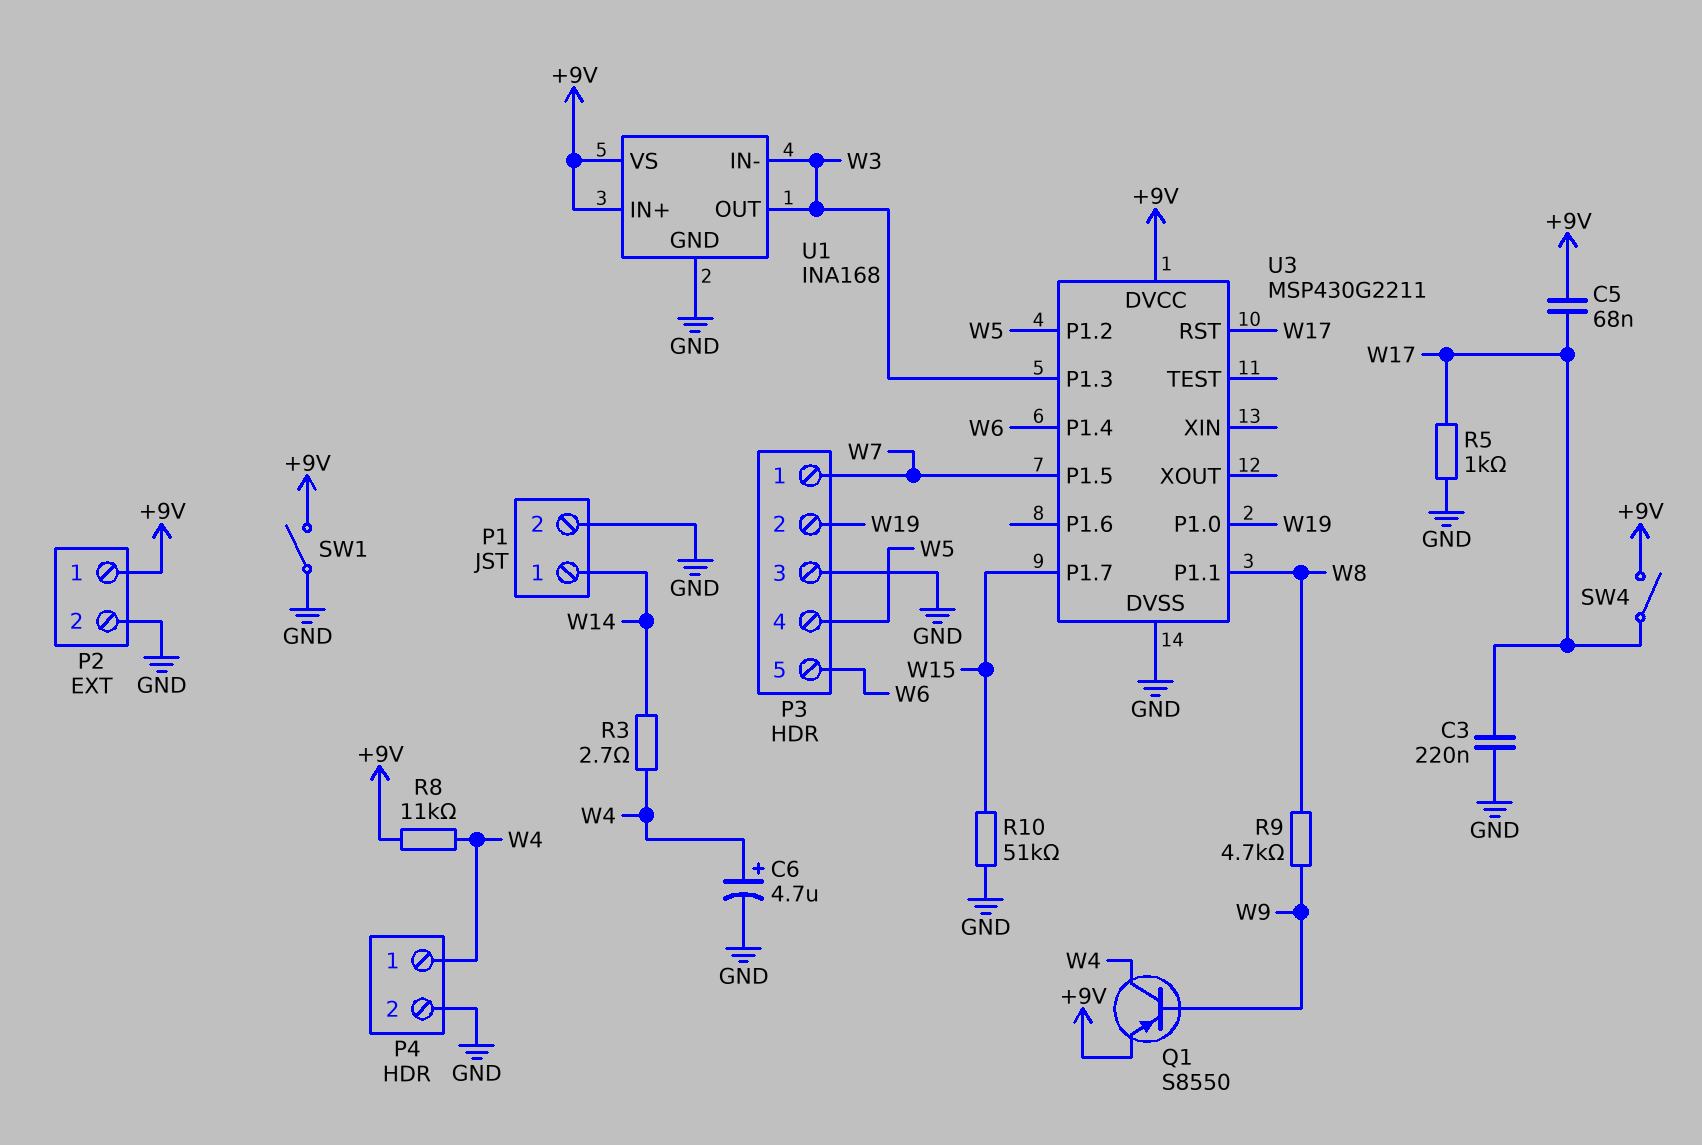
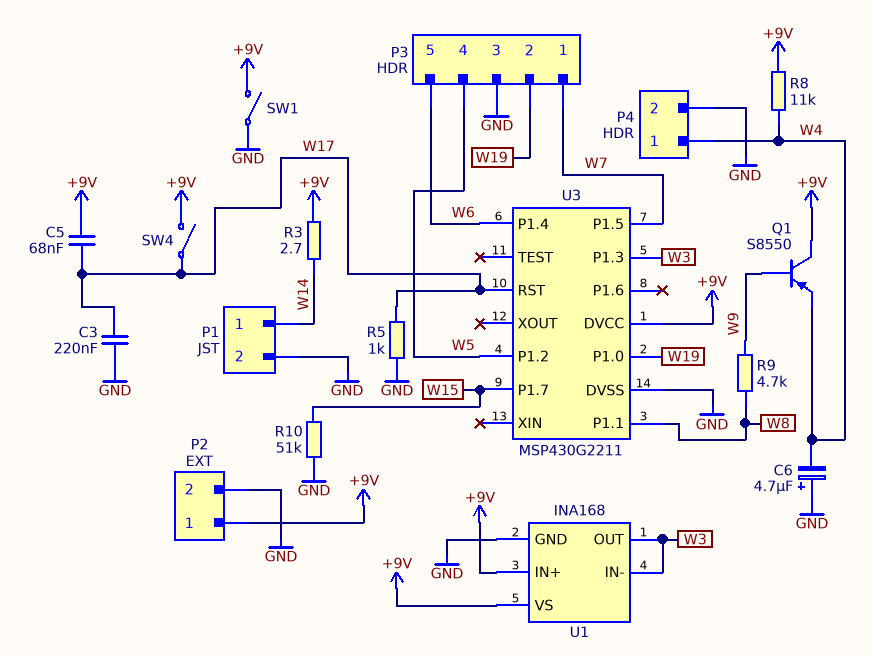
C6: 4.7uF (plus W4, minus GND) -> 4.7uF (plus GND, minus W4)
Q1: PNP S8550 (B W9, C W4, E +9V) -> PNP S8550 (B W9, C +9V, E W4)
R3: 2.7 (W4, W14) -> 2.7 (+9V, W14)

